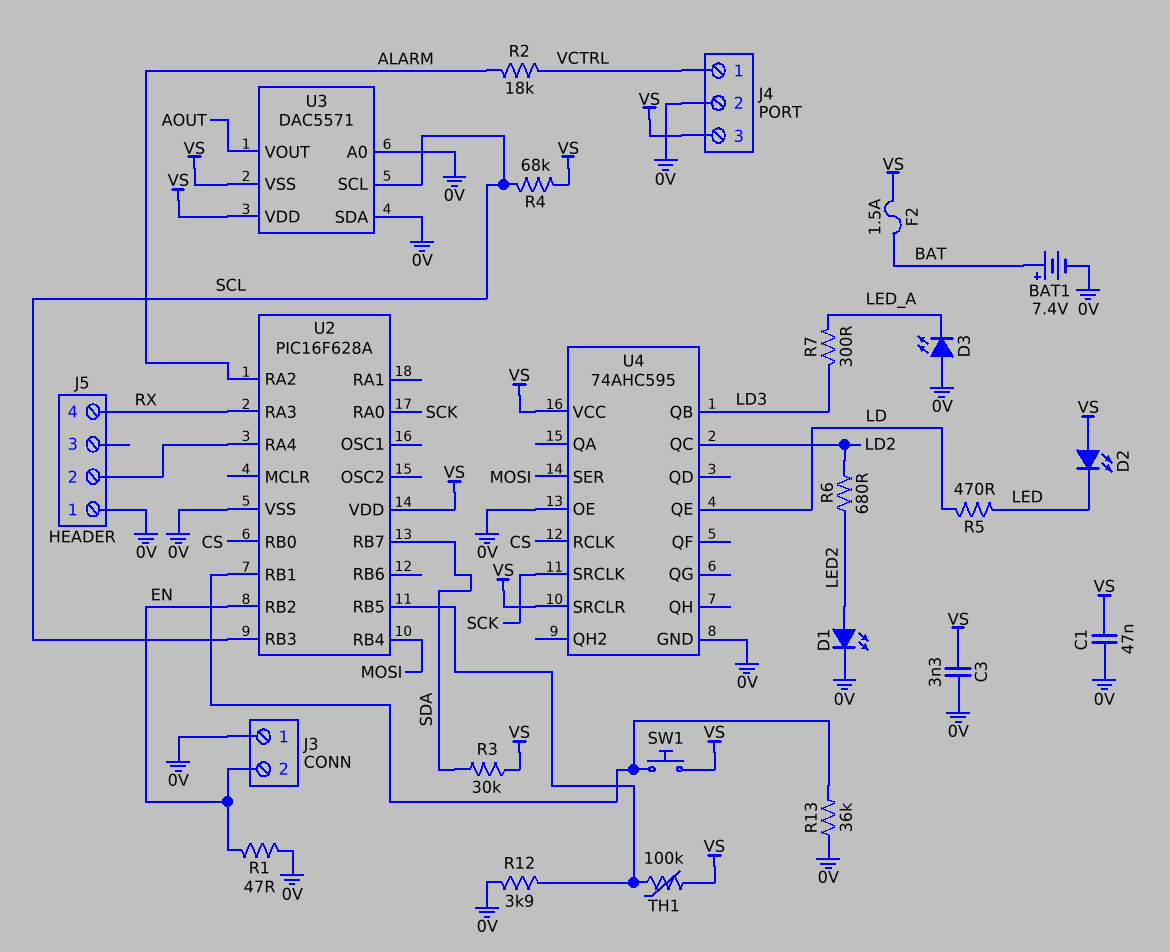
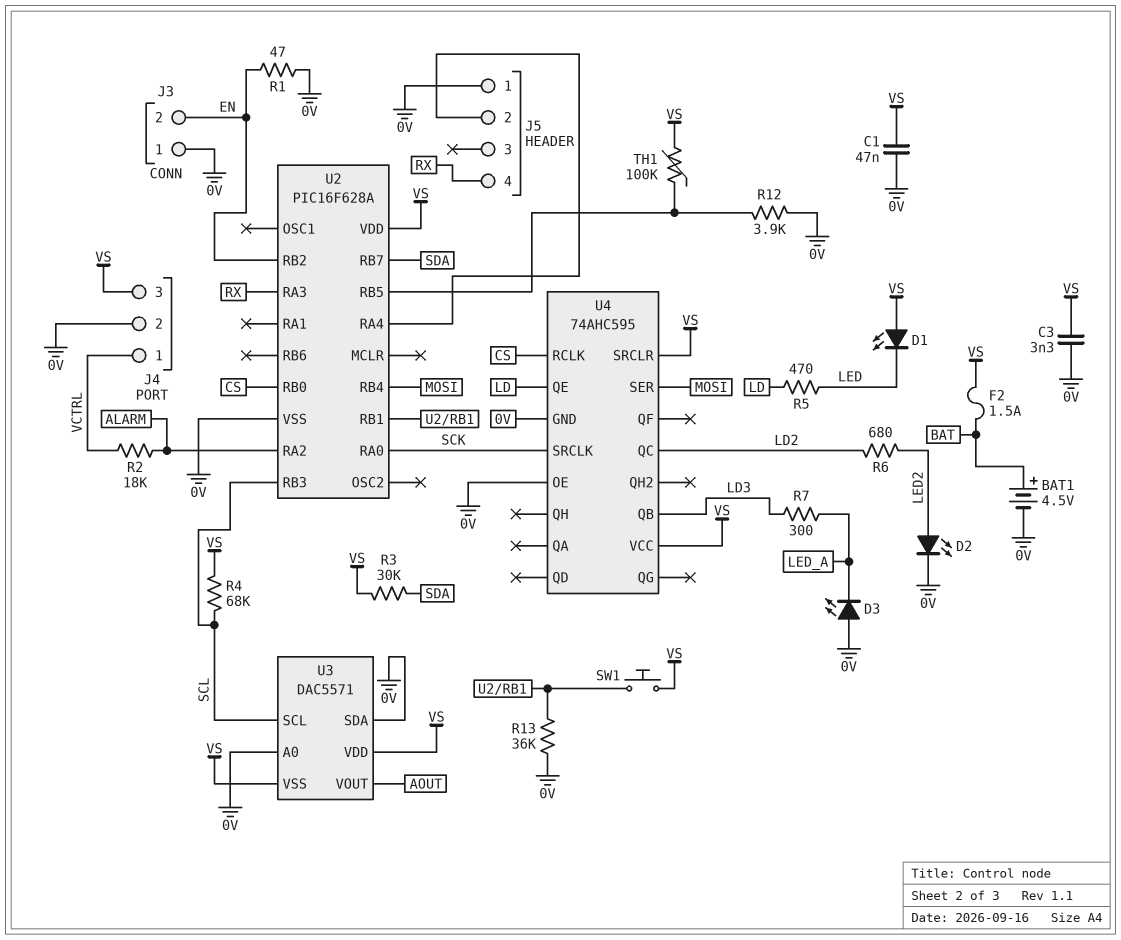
BAT1: 7.4V (plus BAT, minus 0V) -> 4.5V (plus BAT, minus 0V)
D1: LED (A LED2, K 0V) -> LED (A VS, K LED)
D2: LED (A VS, K LED) -> LED (A LED2, K 0V)

